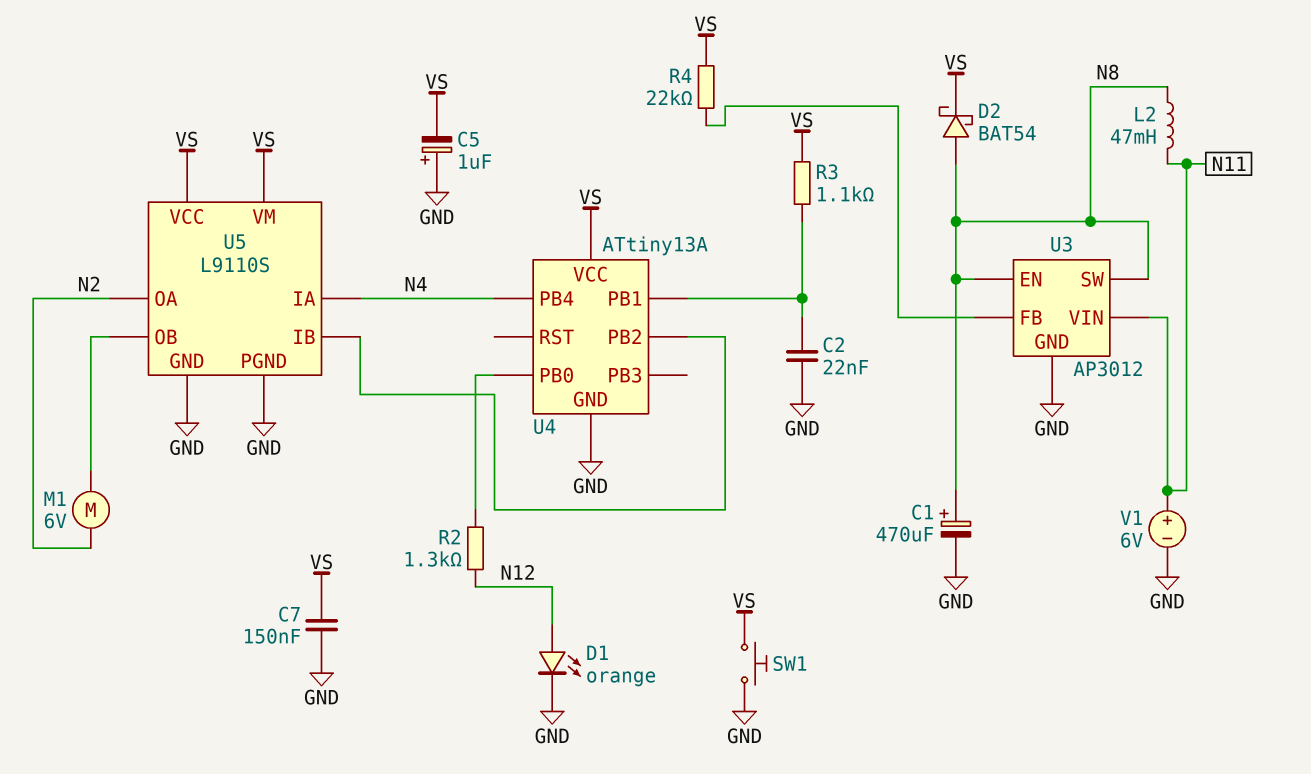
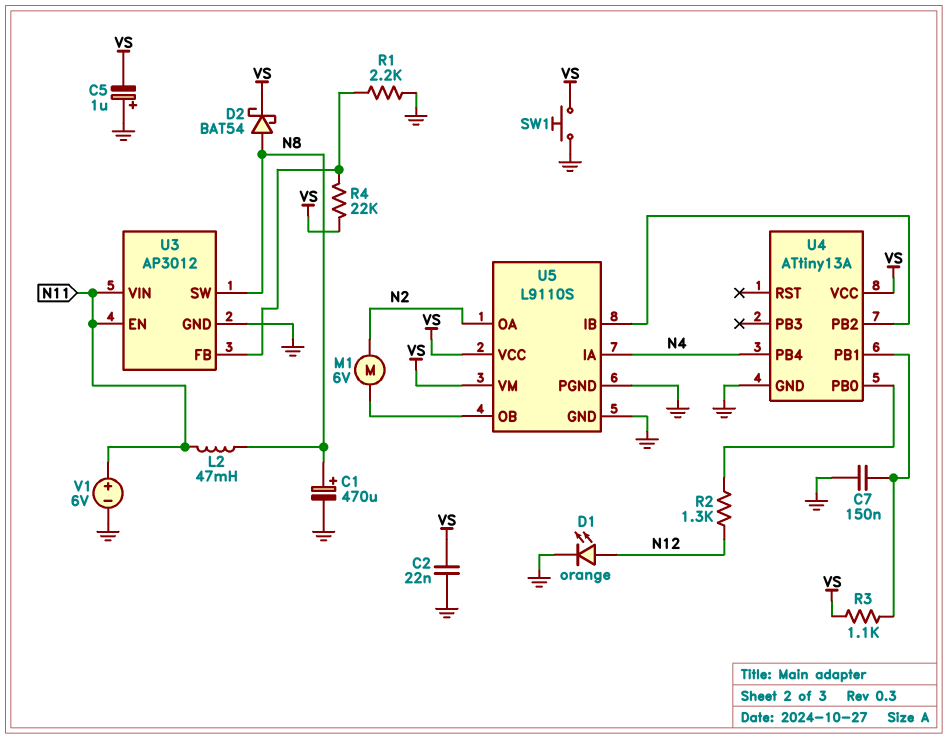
C2: 22nF (GND, U4/PB1) -> 22nF (GND, VS)
C7: 150nF (GND, VS) -> 150nF (GND, U4/PB1)
R1: none -> 2.2k (GND, U3/FB)
U3 pin EN: N8 -> N11

